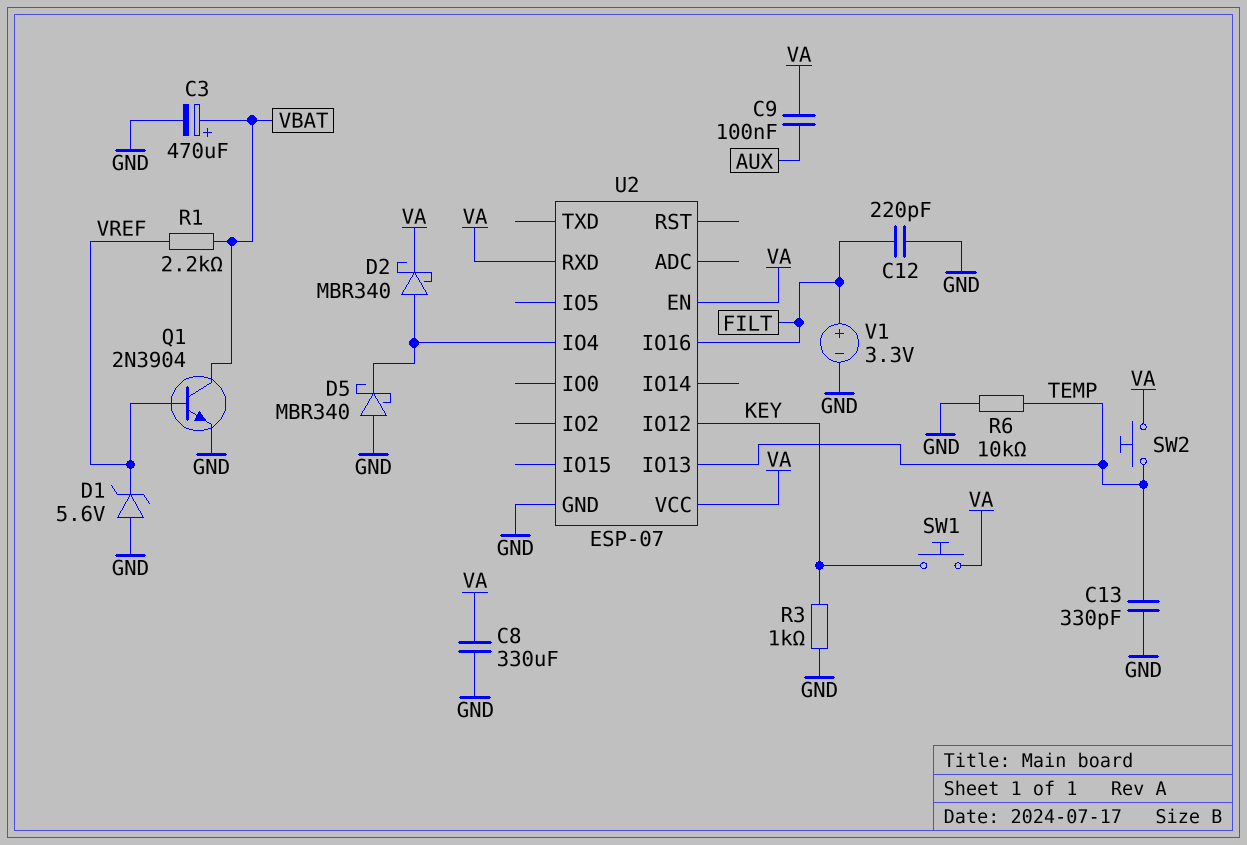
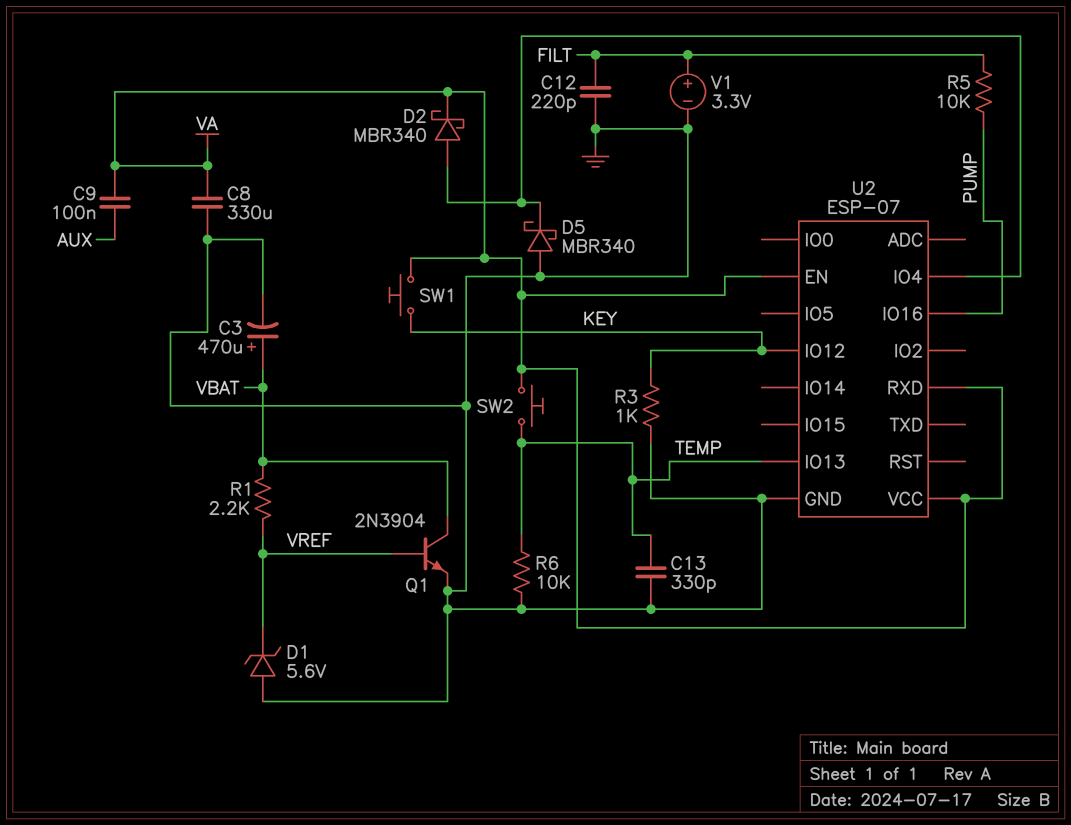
R5: none -> 10k (FILT, PUMP)
U2 pin IO16: FILT -> PUMP

